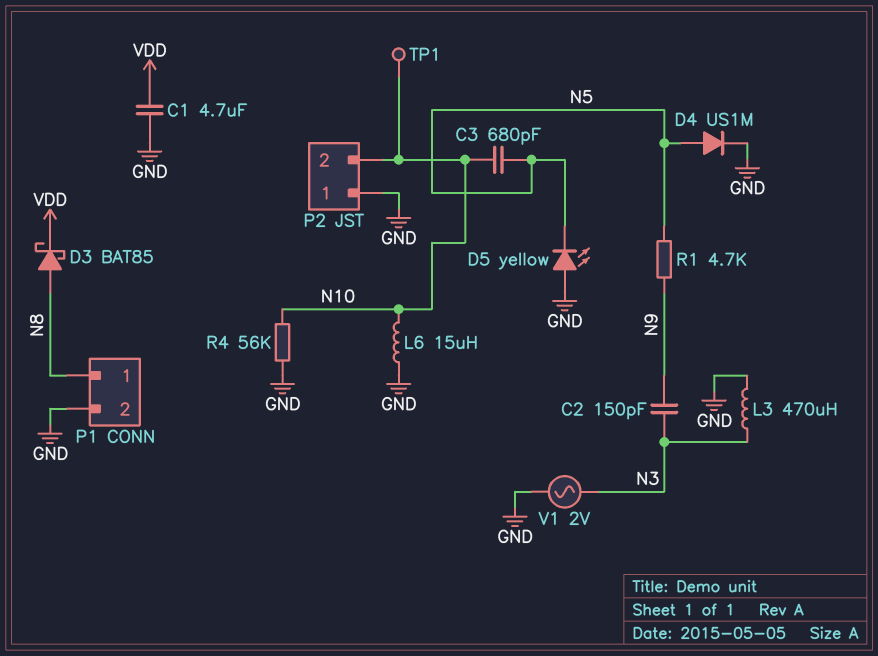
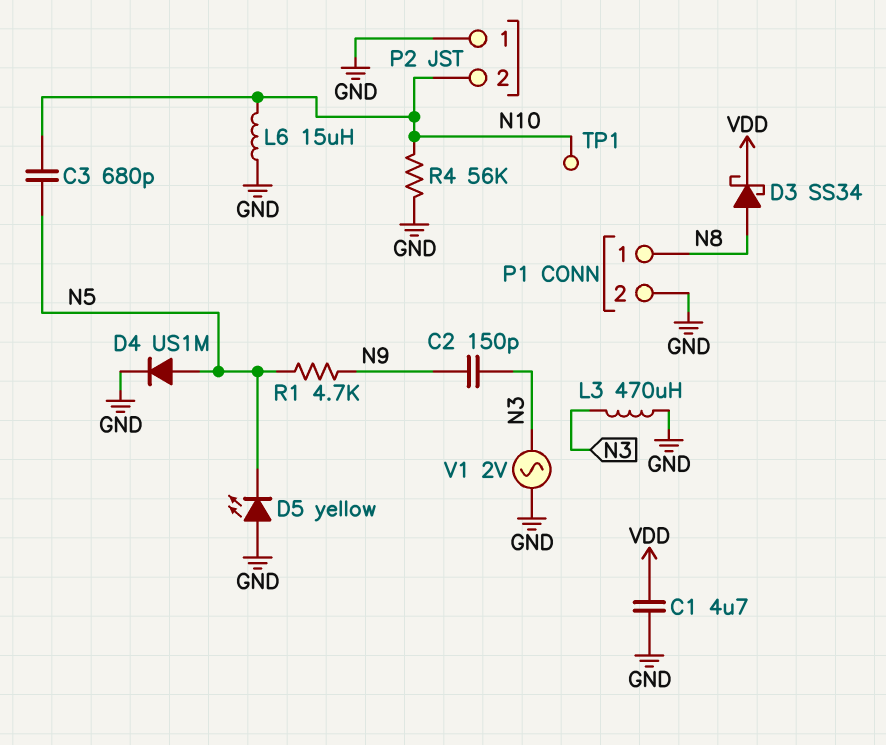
D3: schottky BAT85 (A N8, K VDD) -> schottky SS34 (A N8, K VDD)

